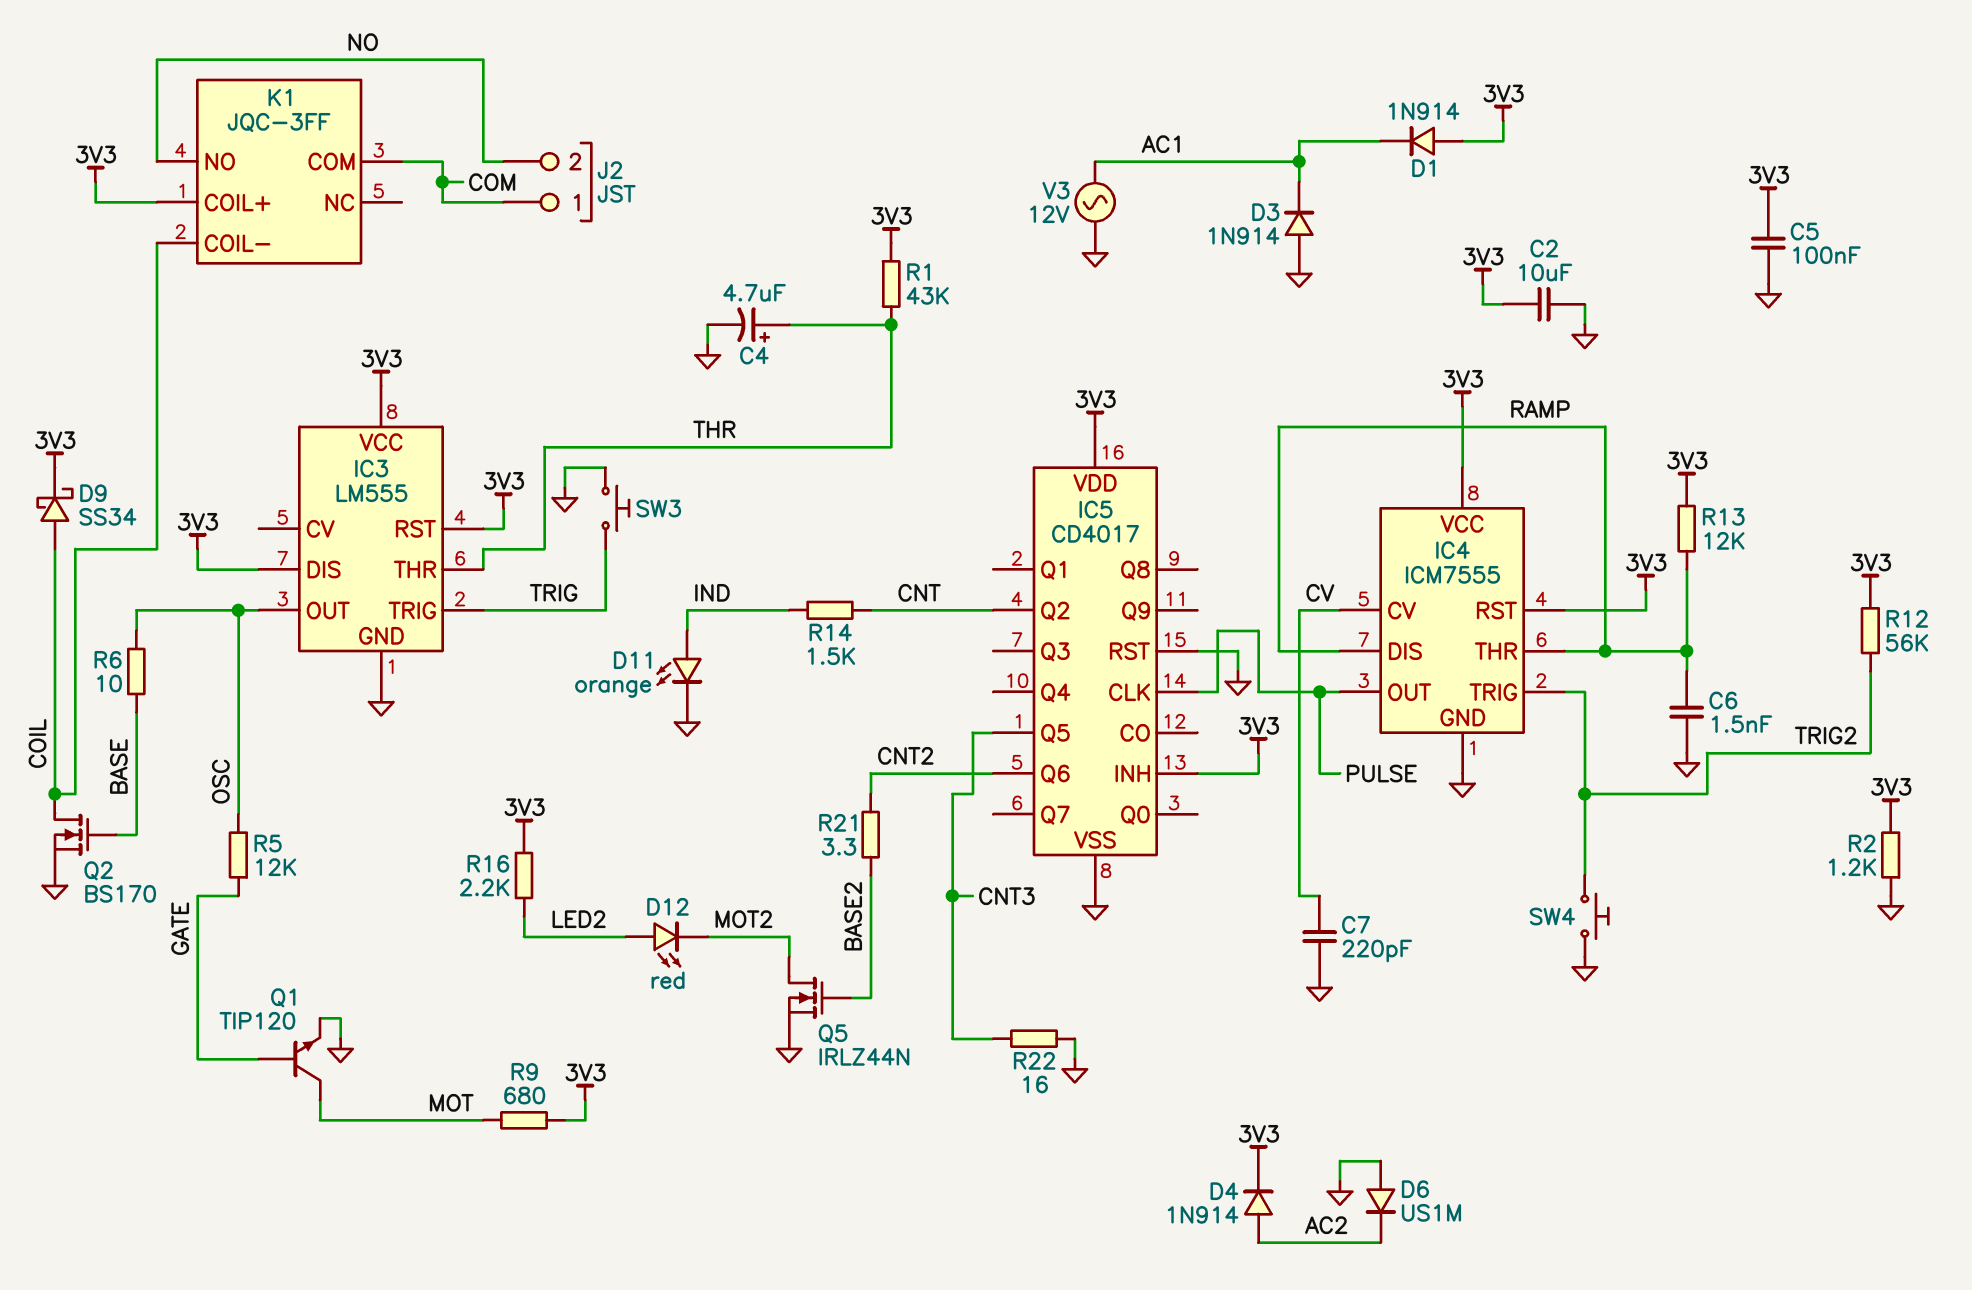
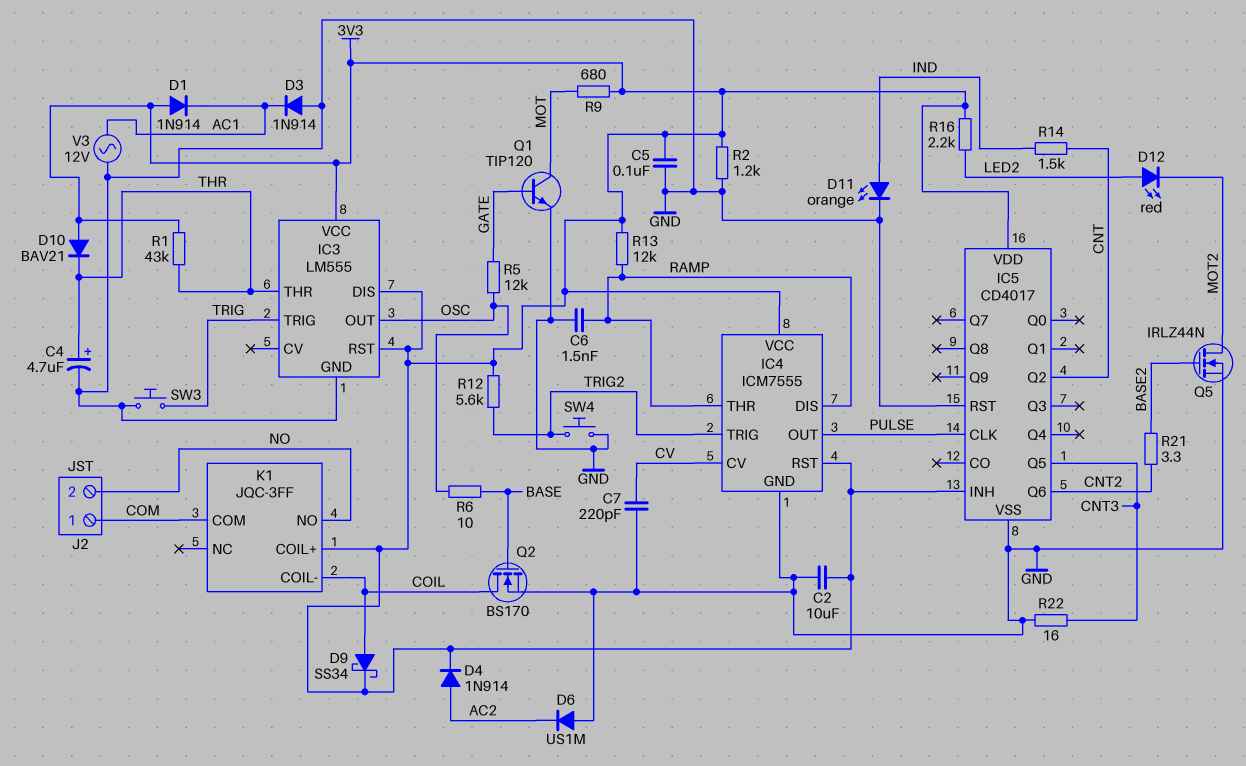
D10: none -> diode BAV21 (A 3V3, K THR)
R12: 56k (3V3, TRIG2) -> 5.6k (3V3, TRIG2)

